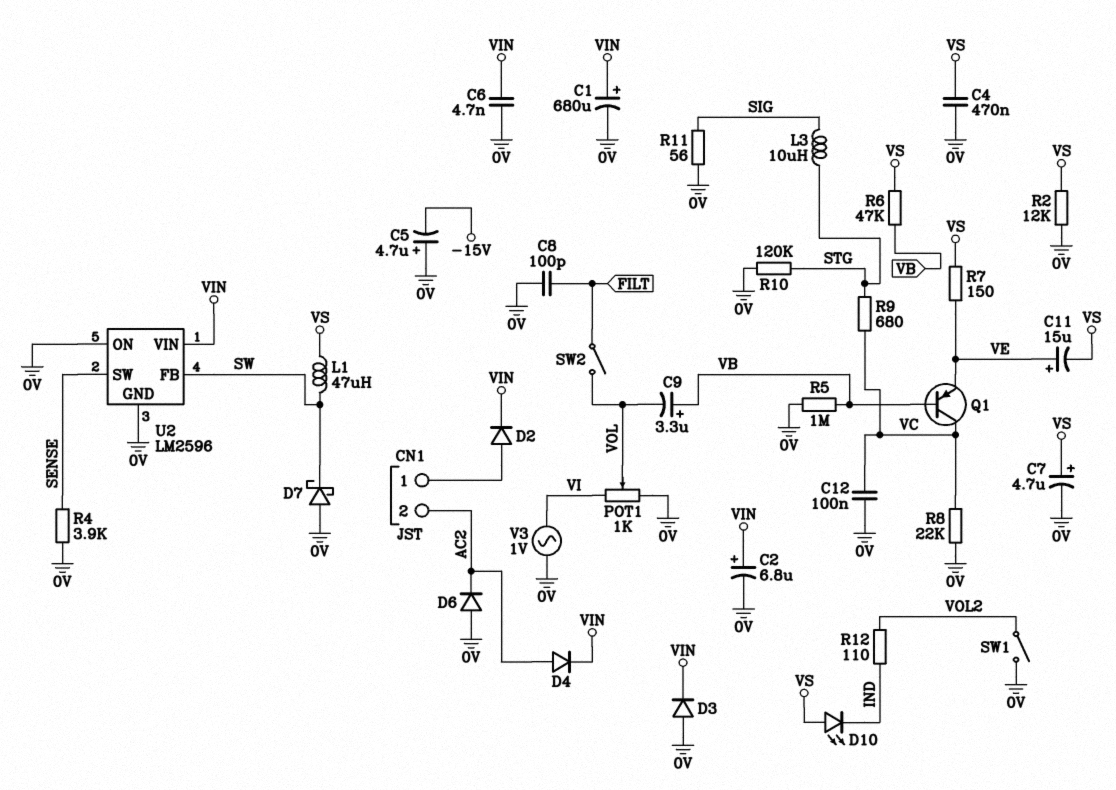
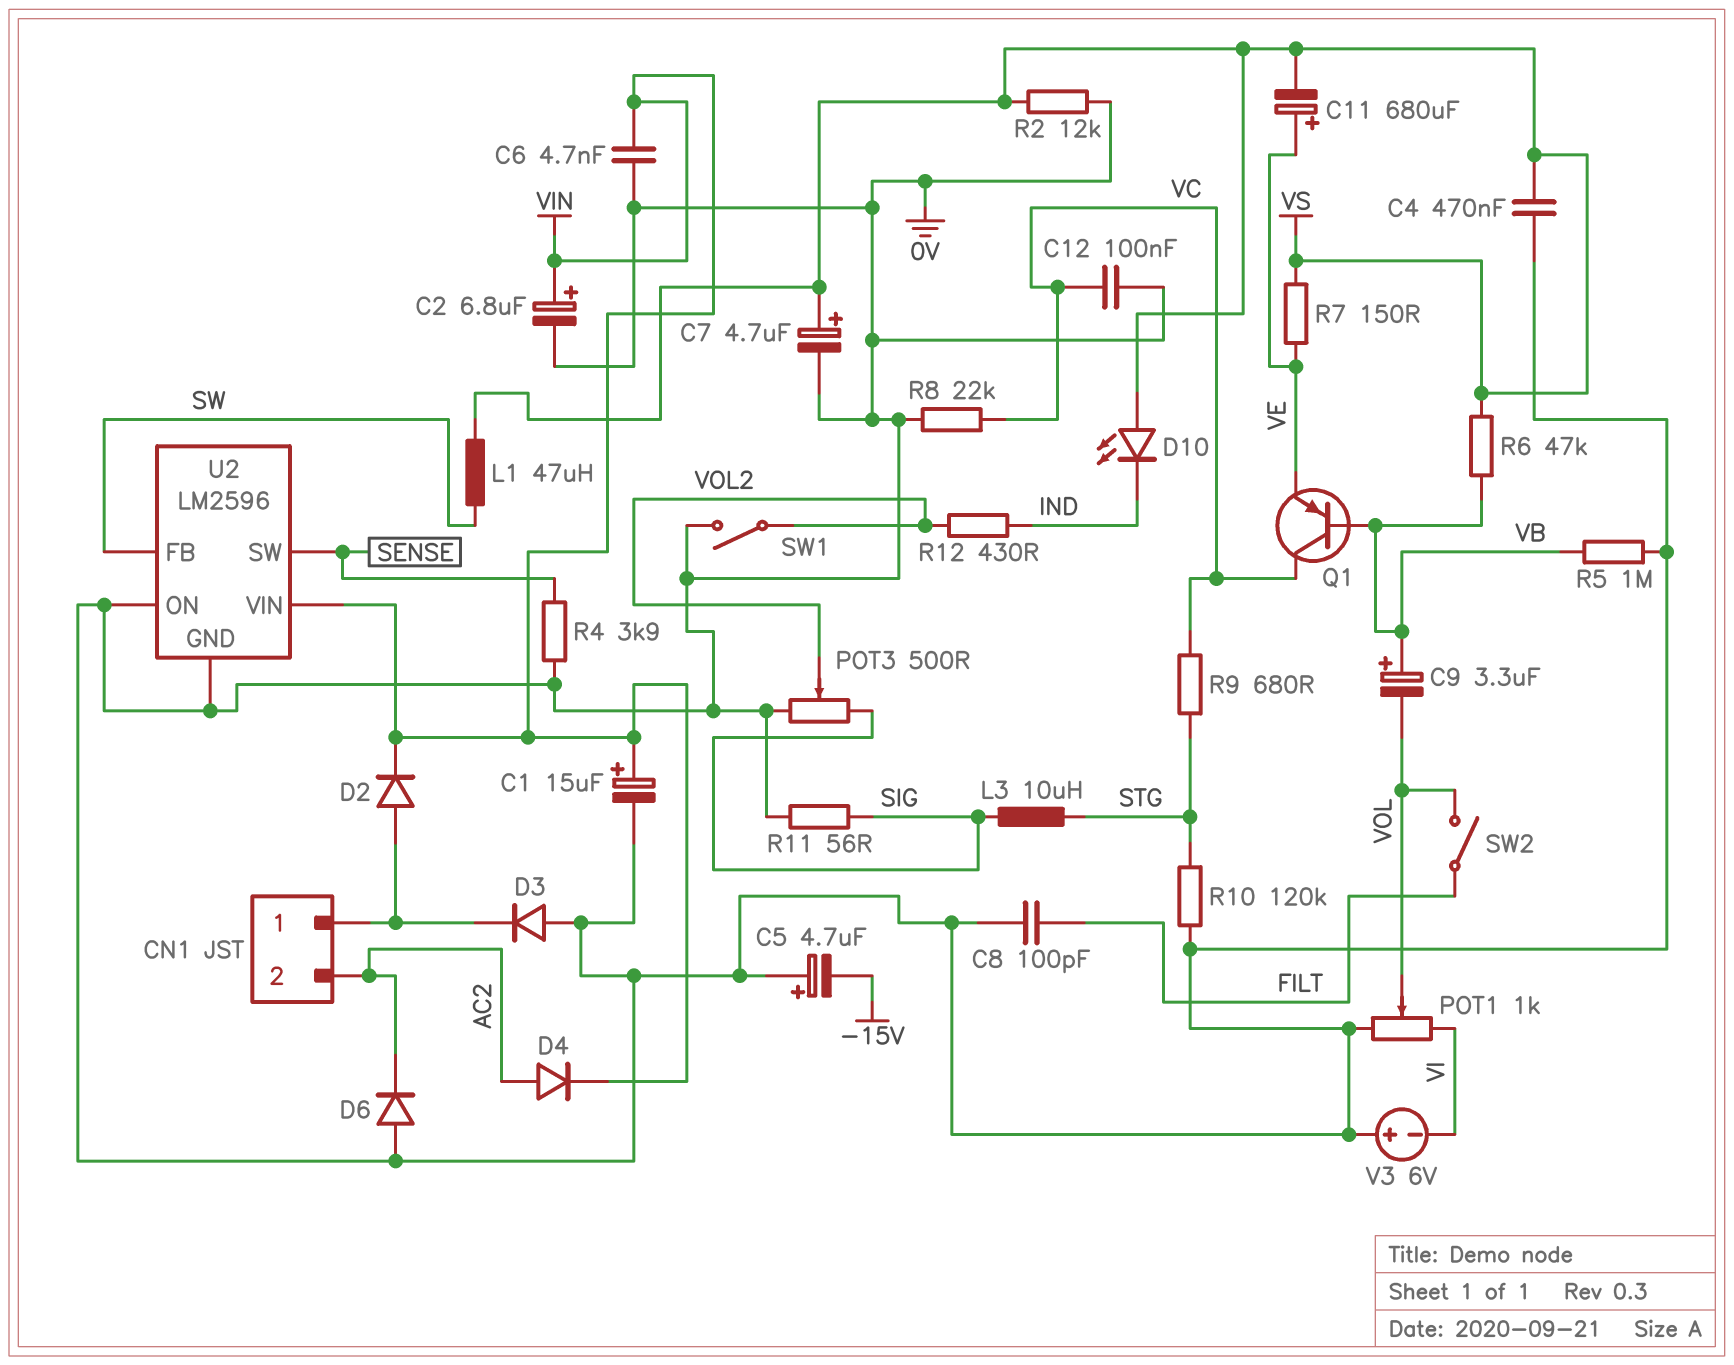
C1: 680uF (plus VIN, minus 0V) -> 15uF (plus VIN, minus 0V)
C11: 15uF (plus VE, minus VS) -> 680uF (plus VE, minus VS)
D3: diode (A 0V, K VIN) -> diode (A 0V, K CN1/1)
D7: schottky (A 0V, K SW) -> none
POT3: none -> 500 (0V, SIG, wiper VOL2)
R12: 110 (IND, VOL2) -> 430 (IND, VOL2)
V3: AC 1V (0V, VI) -> 6V (plus 0V, minus VI)

